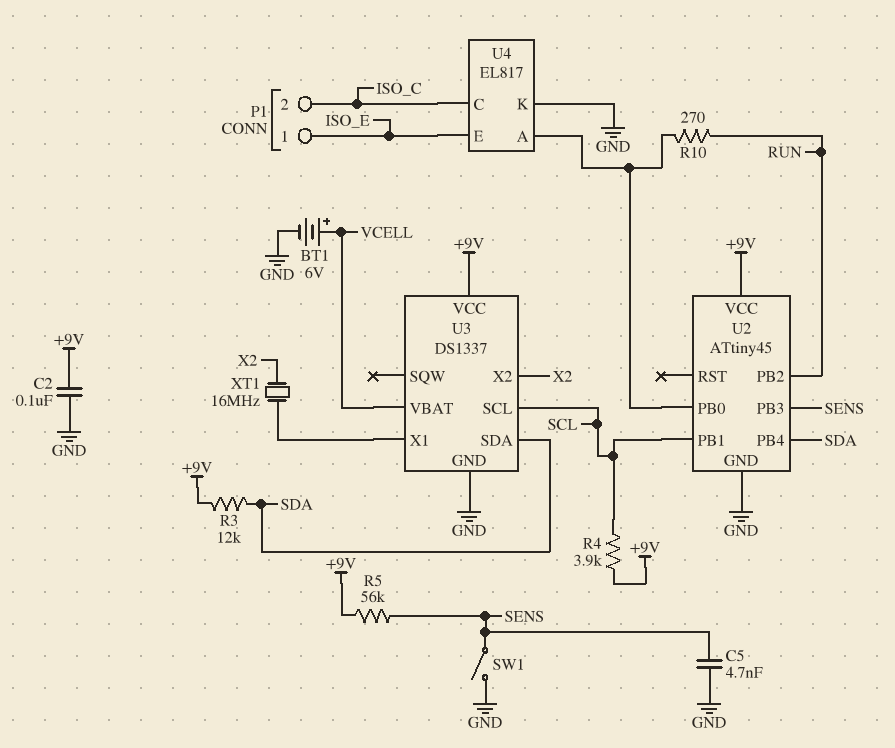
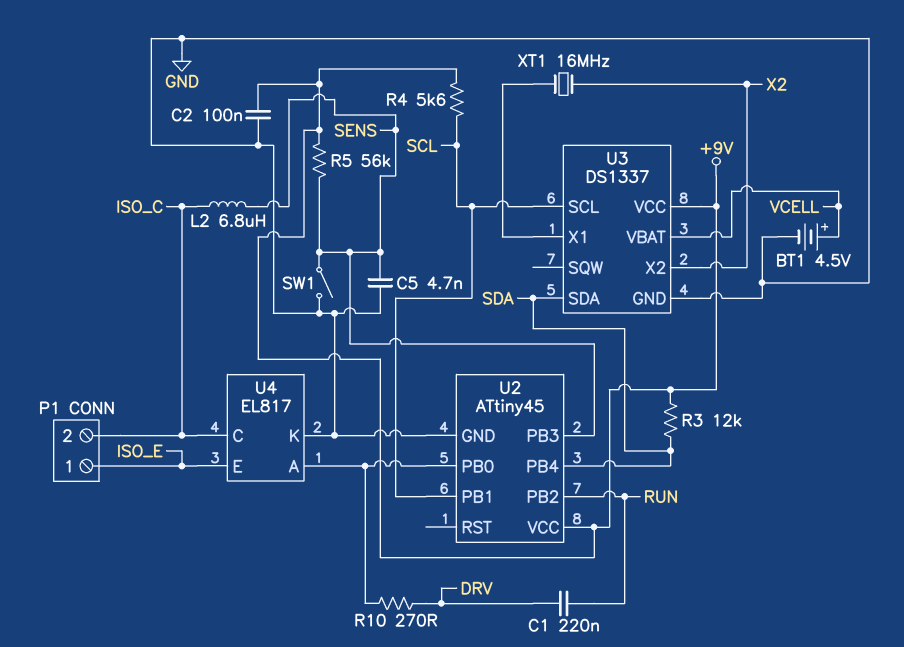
BT1: 6V (plus VCELL, minus GND) -> 4.5V (plus VCELL, minus GND)
C1: none -> 220nF (DRV, RUN)
L2: none -> 6.8uH (ISO_C, SENS)
R4: 3.9k (+9V, SCL) -> 5.6k (+9V, SCL)
R10: 270 (RUN, U2/PB0) -> 270 (DRV, U2/PB0)

